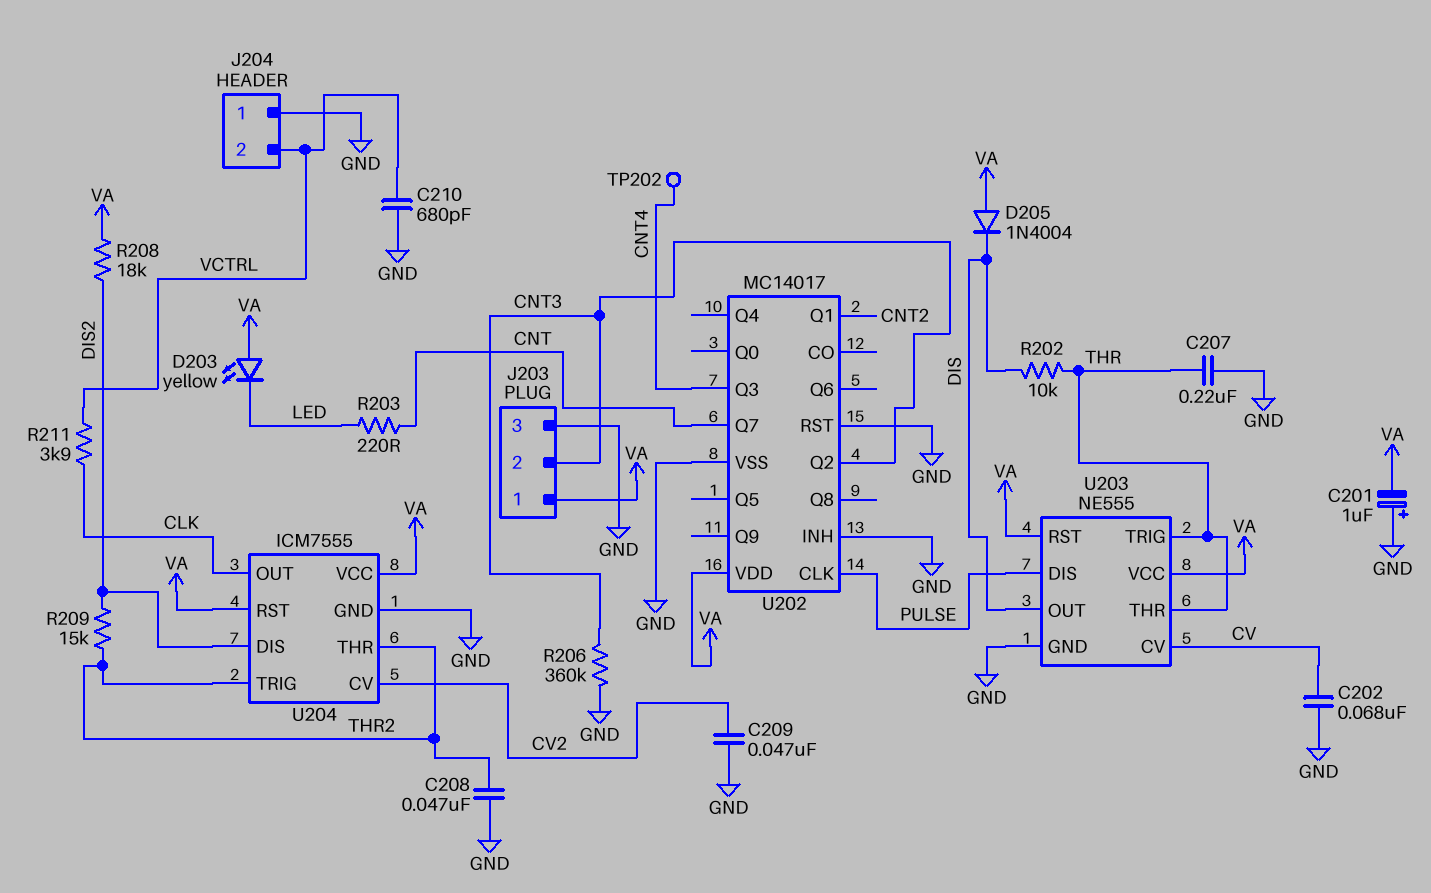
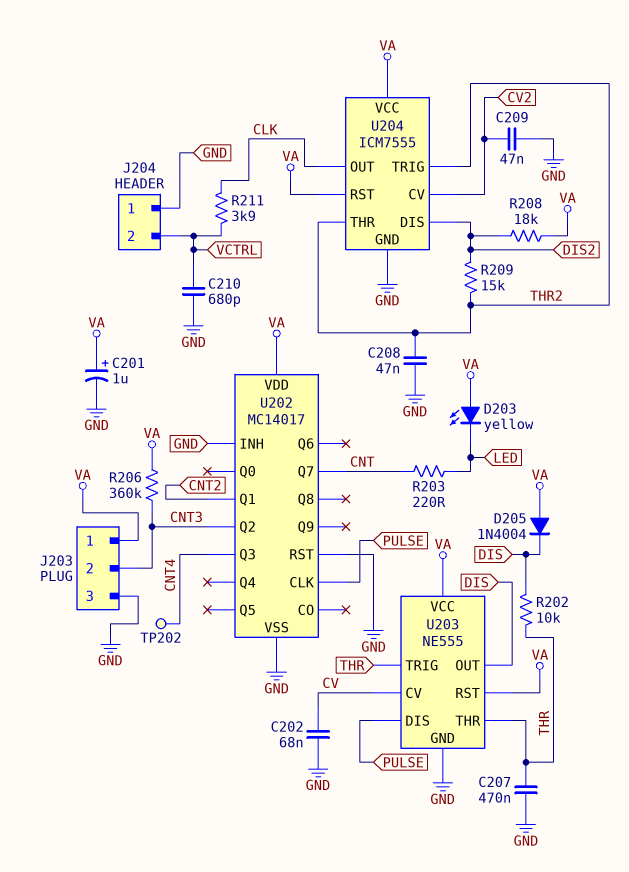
C201: 1uF (plus GND, minus VA) -> 1uF (plus VA, minus GND)
C207: 220nF (GND, THR) -> 470nF (GND, THR)
R206: 360k (CNT3, GND) -> 360k (CNT3, VA)

